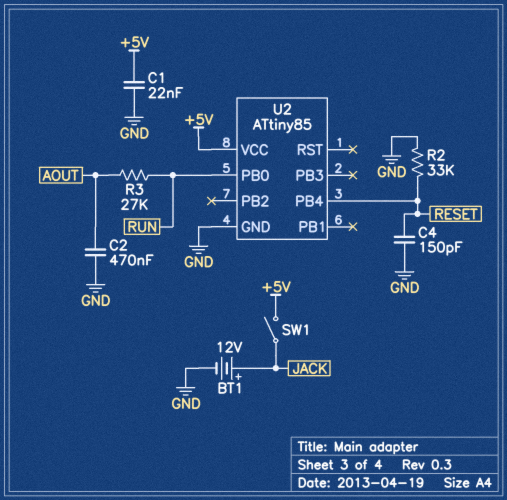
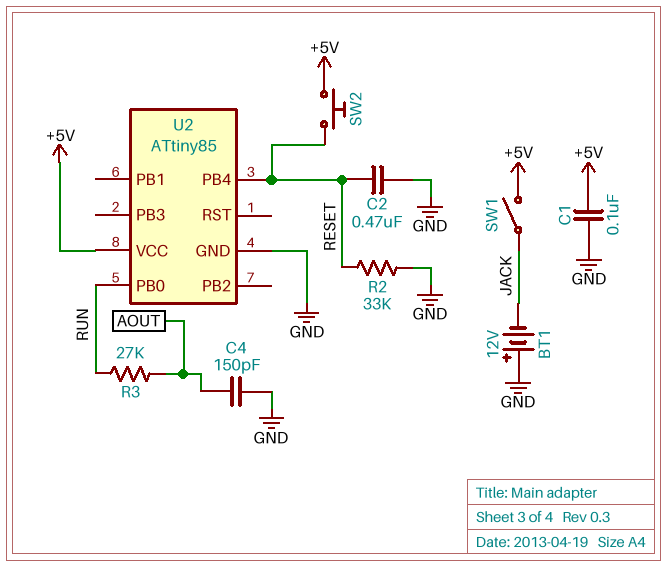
BT1: 12V (plus JACK, minus GND) -> 12V (plus GND, minus JACK)
C1: 22nF (+5V, GND) -> 100nF (+5V, GND)
C2: 470nF (AOUT, GND) -> 470nF (GND, RESET)
C4: 150pF (GND, RESET) -> 150pF (AOUT, GND)
SW2: none -> button (+5V, RESET)

